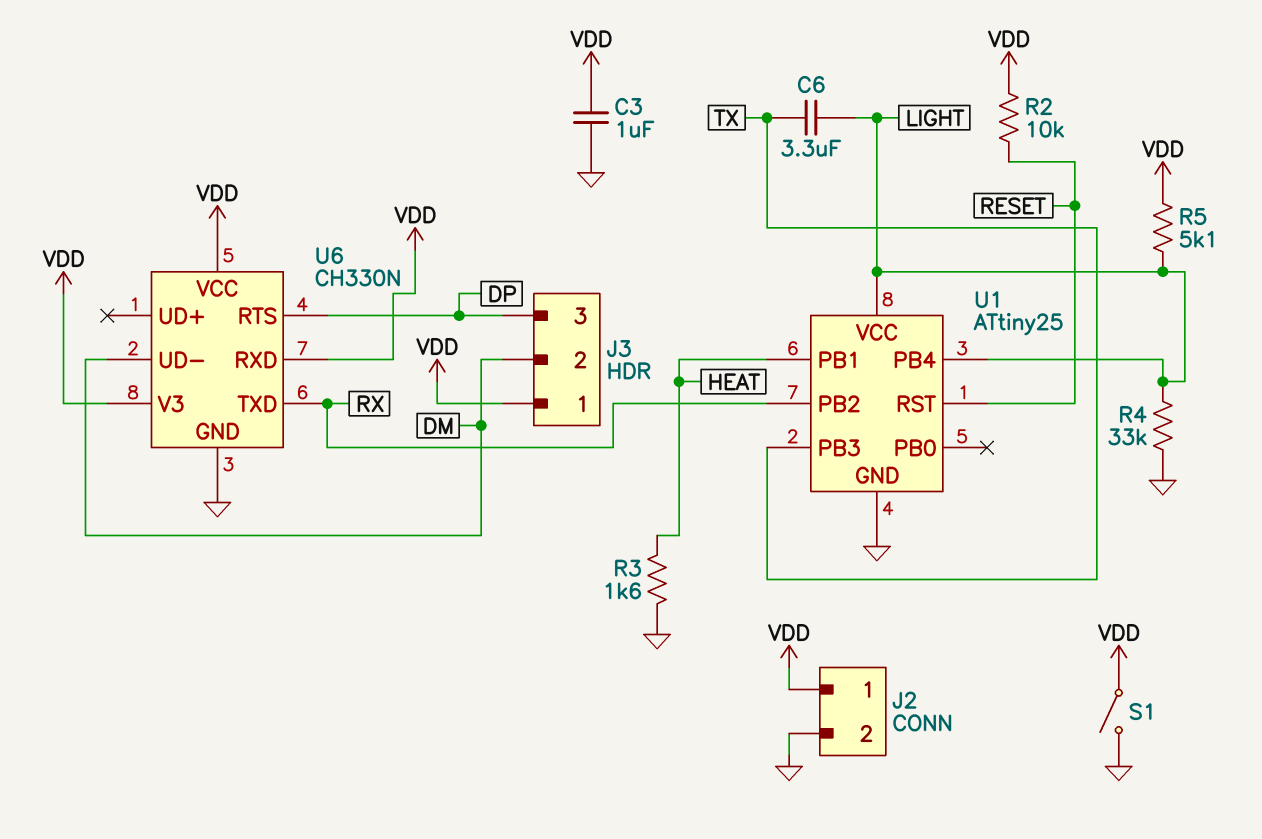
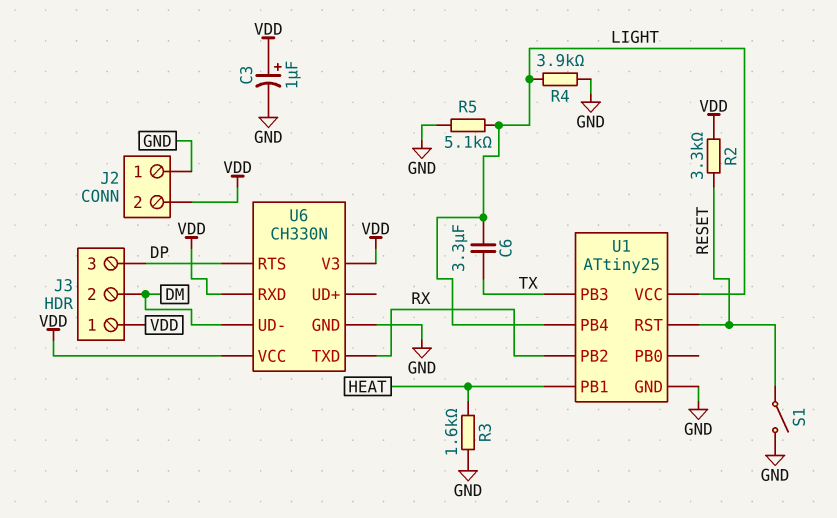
C3: 1uF (GND, VDD) -> 1uF (plus VDD, minus GND)
J2 pin 1: VDD -> GND
J2 pin 2: GND -> VDD
R2: 10k (RESET, VDD) -> 3.3k (RESET, VDD)
R4: 33k (GND, LIGHT) -> 3.9k (GND, LIGHT)
R5: 5.1k (LIGHT, VDD) -> 5.1k (GND, LIGHT)
S1: switch (GND, VDD) -> switch (GND, RESET)

